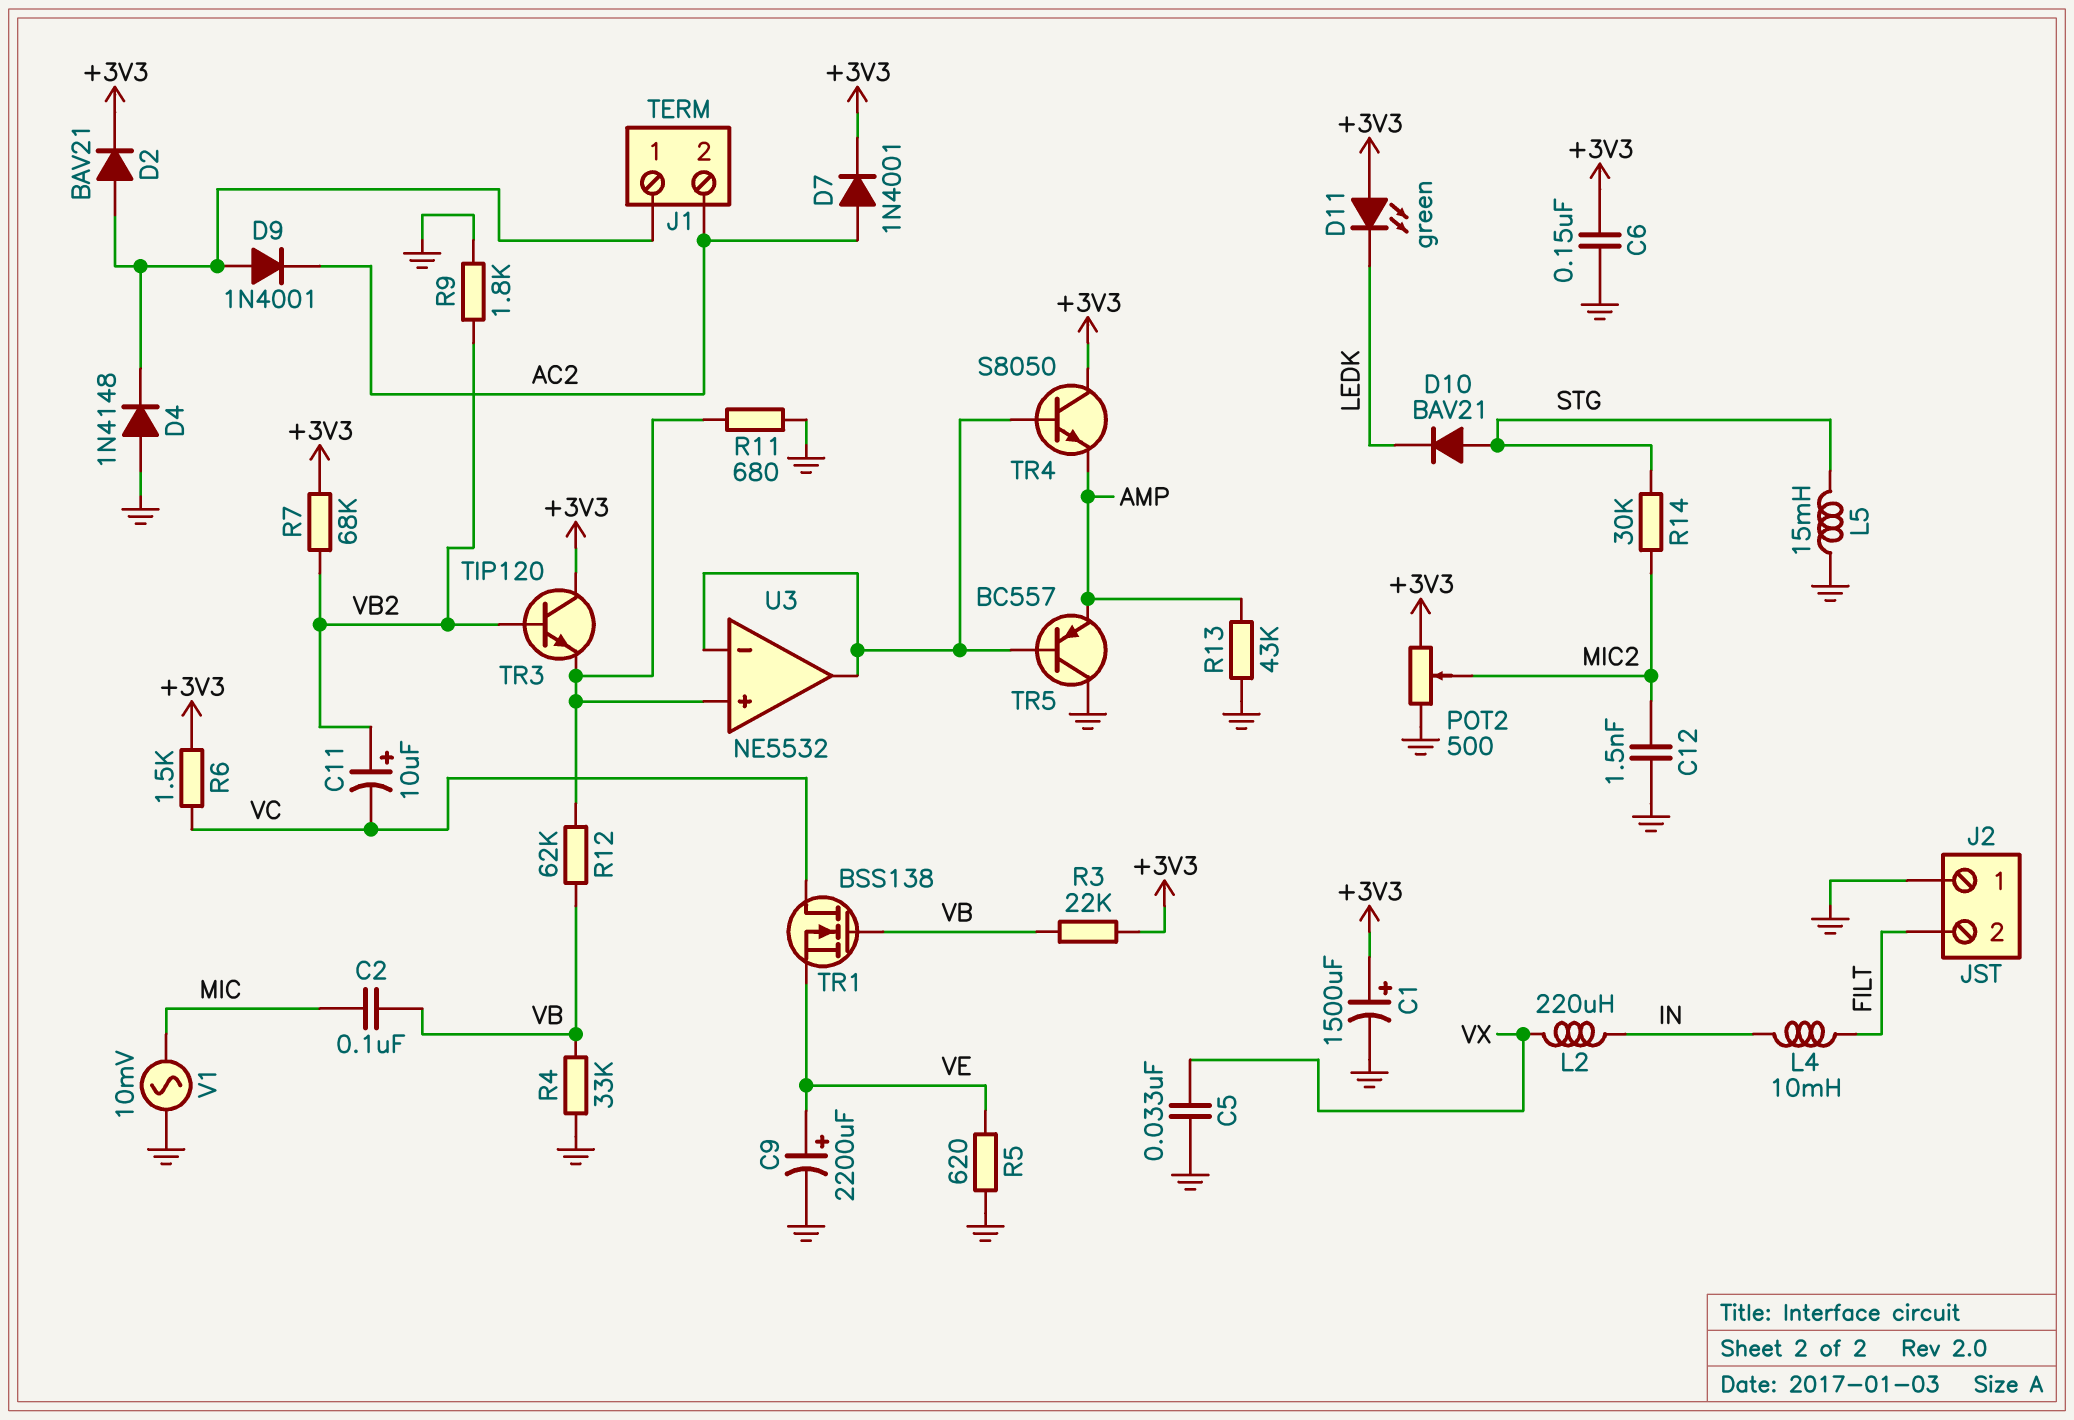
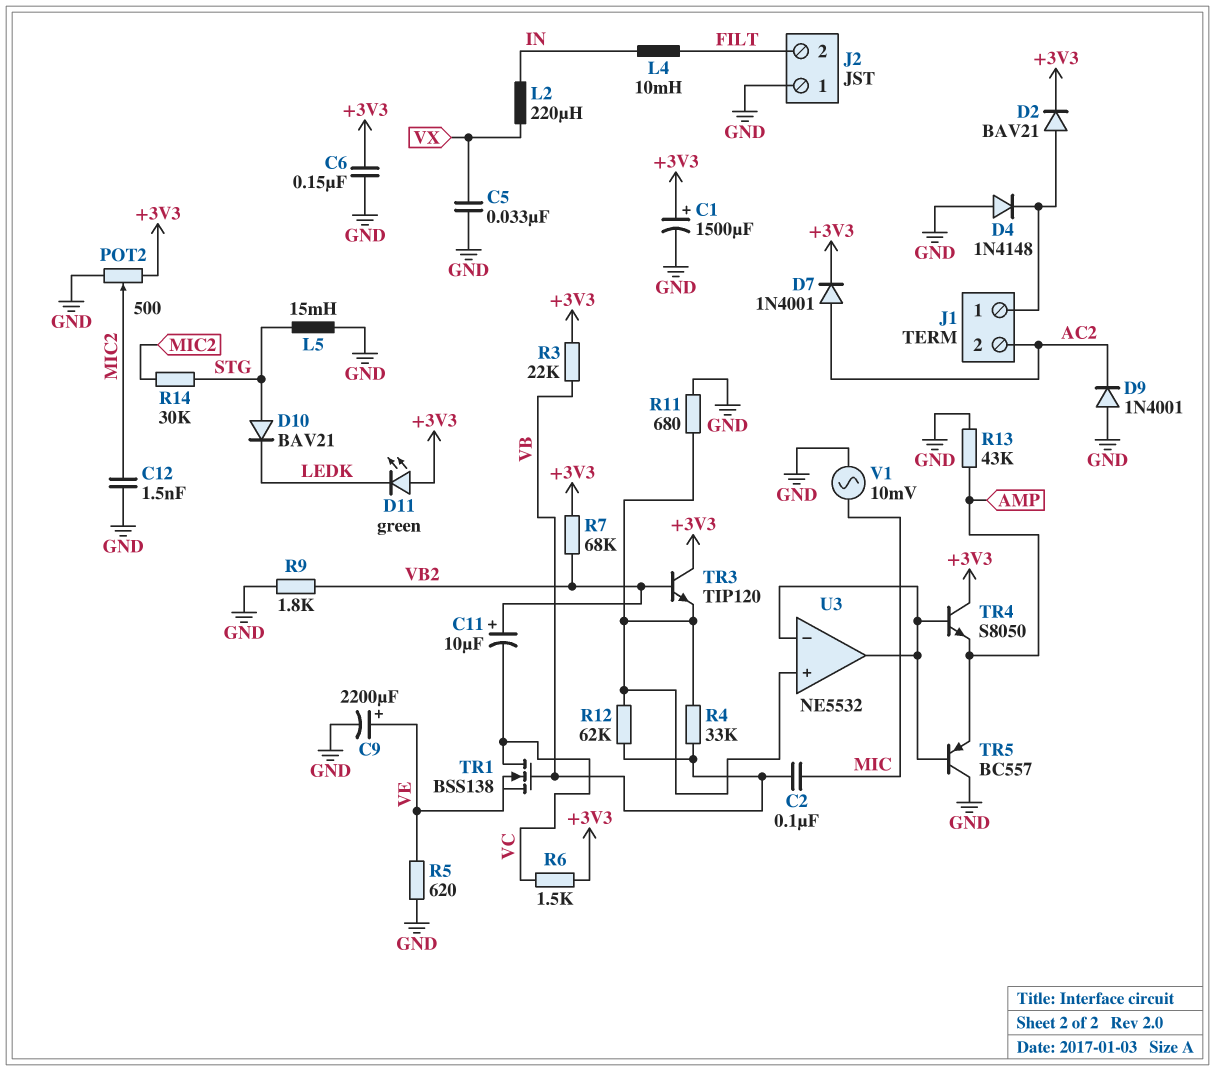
D9: diode 1N4001 (A J1/1, K AC2) -> diode 1N4001 (A GND, K AC2)
R4: 33k (GND, VB) -> 33k (U3/in+, VB)

